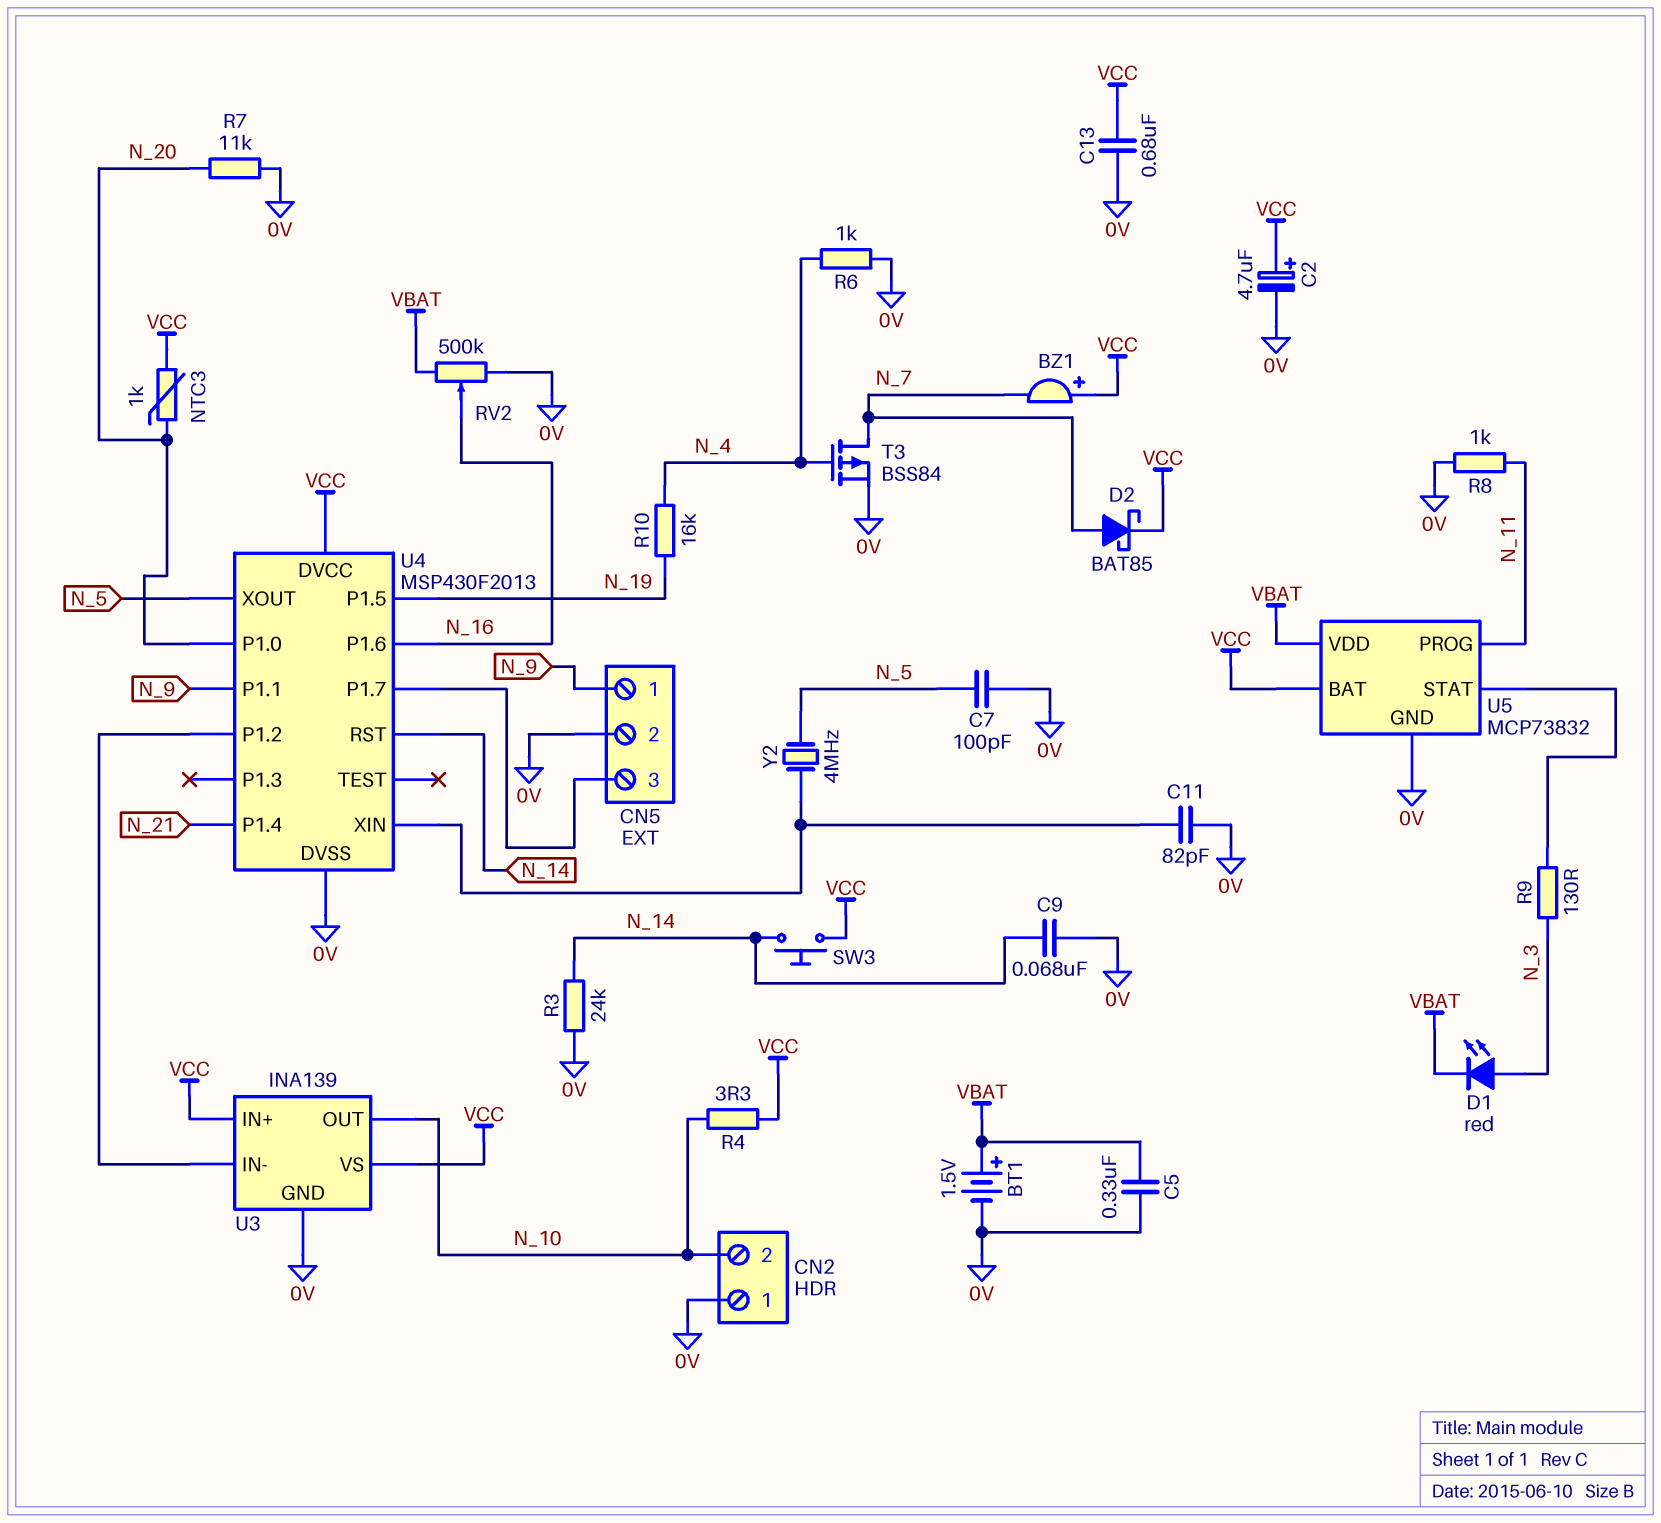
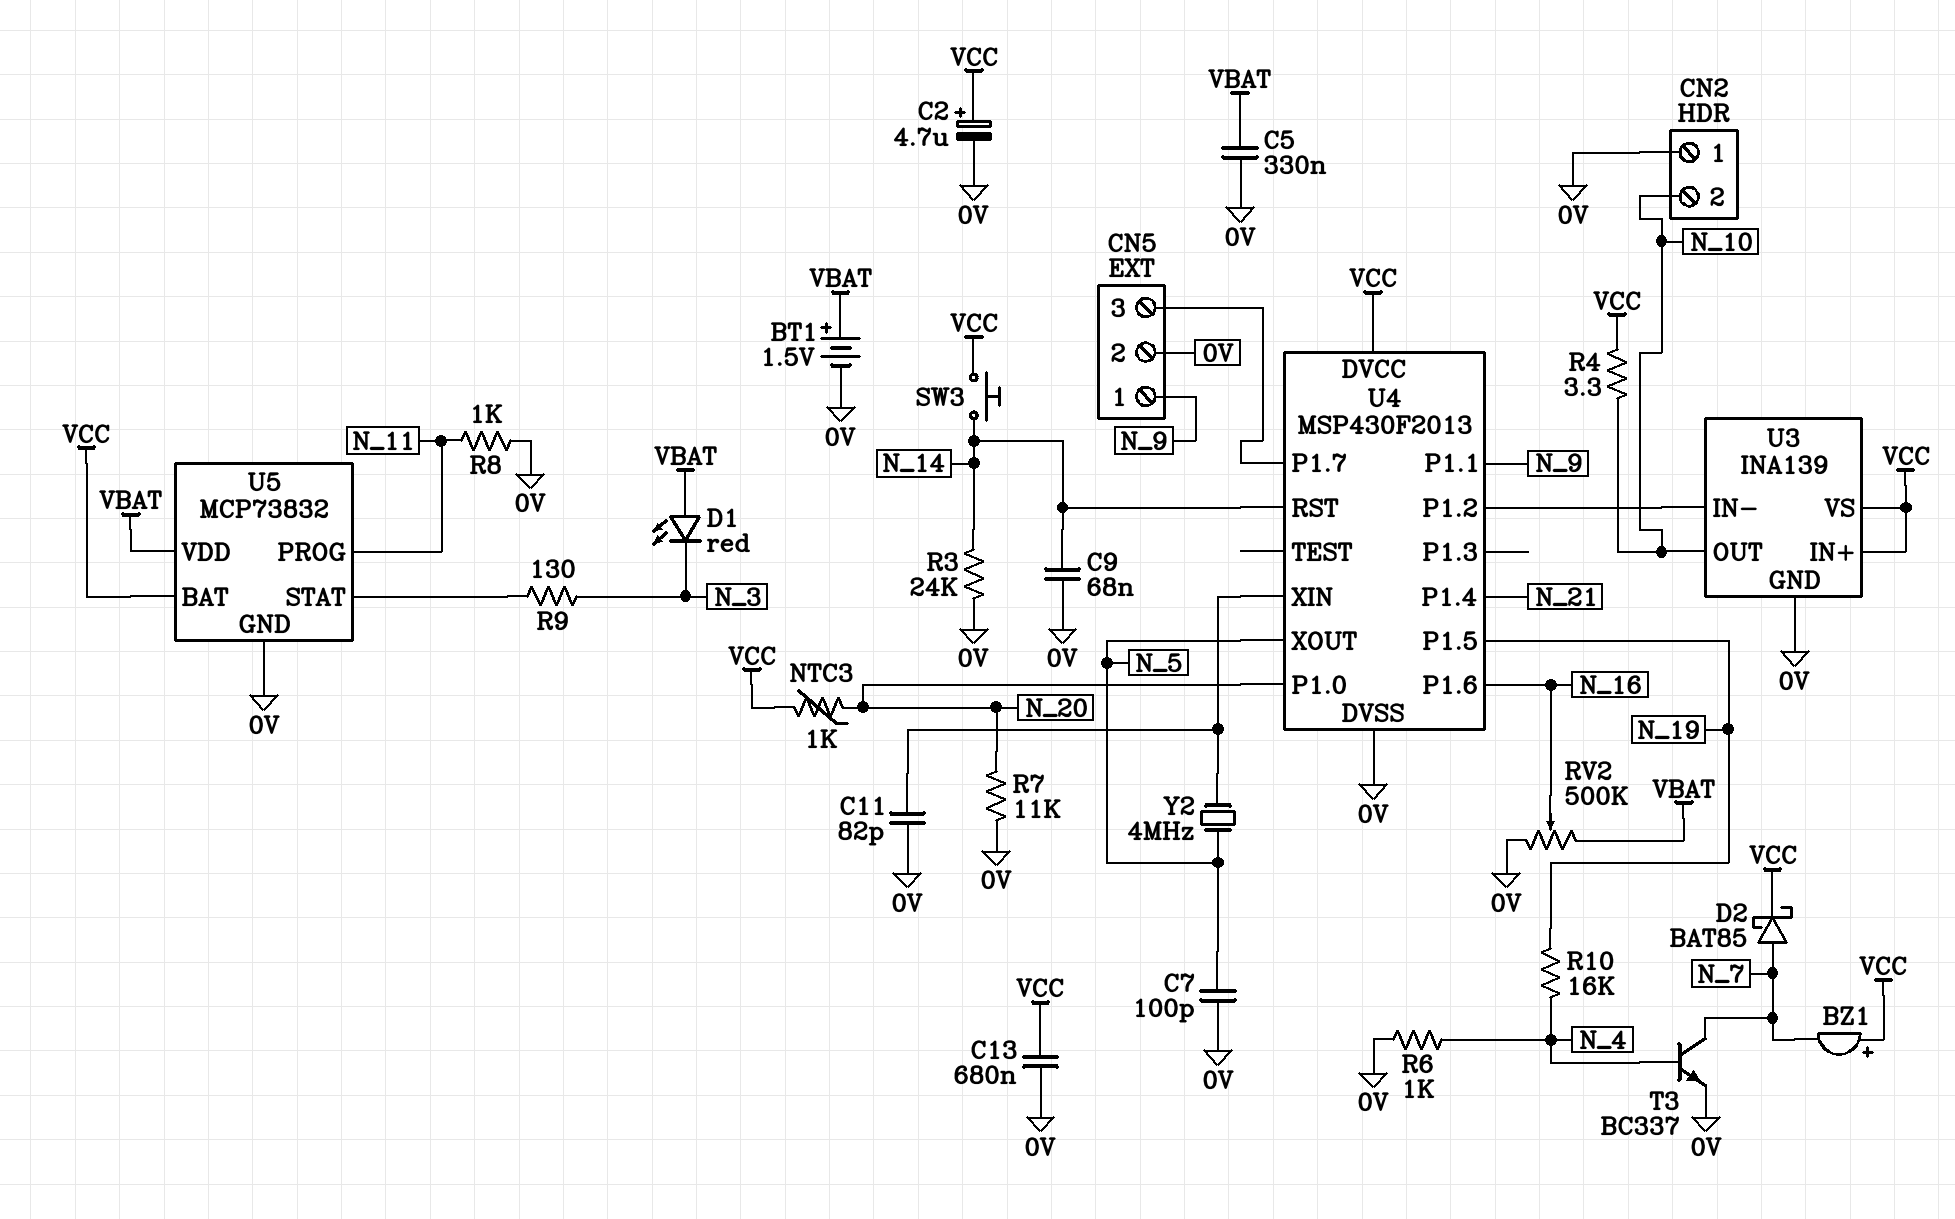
D1: LED red (A N_3, K VBAT) -> LED red (A VBAT, K N_3)
T3: PMOS BSS84 (G N_4, D N_7, S 0V) -> NPN BC337 (B N_4, C N_7, E 0V)

